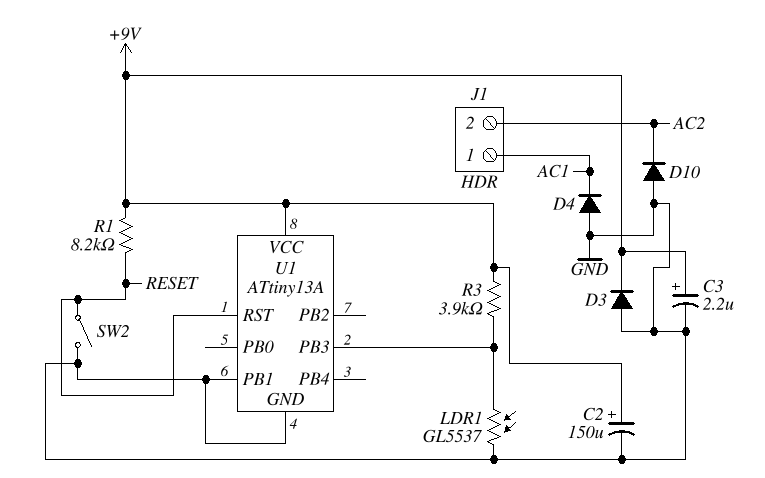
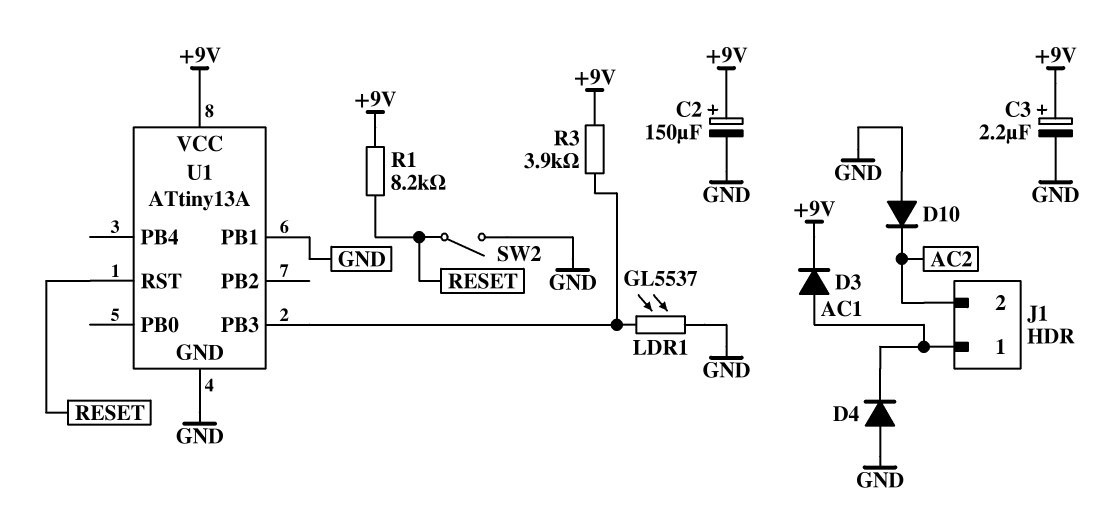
D3: diode (A GND, K +9V) -> diode (A AC1, K +9V)

